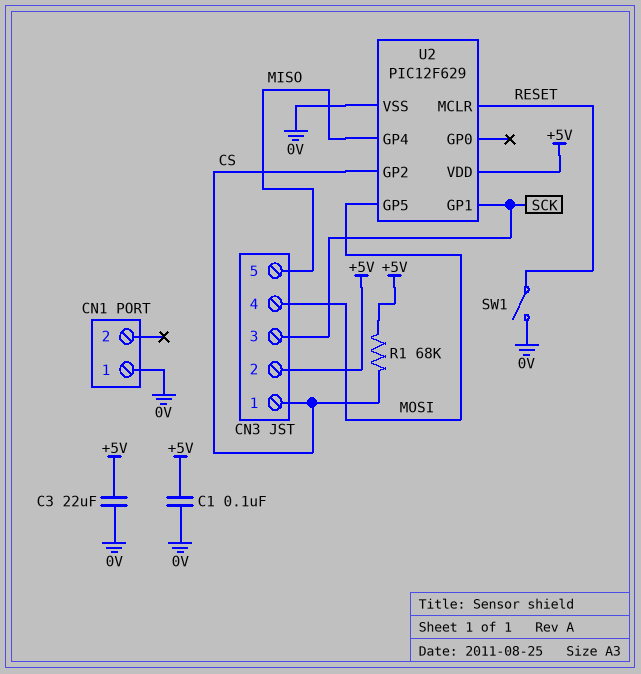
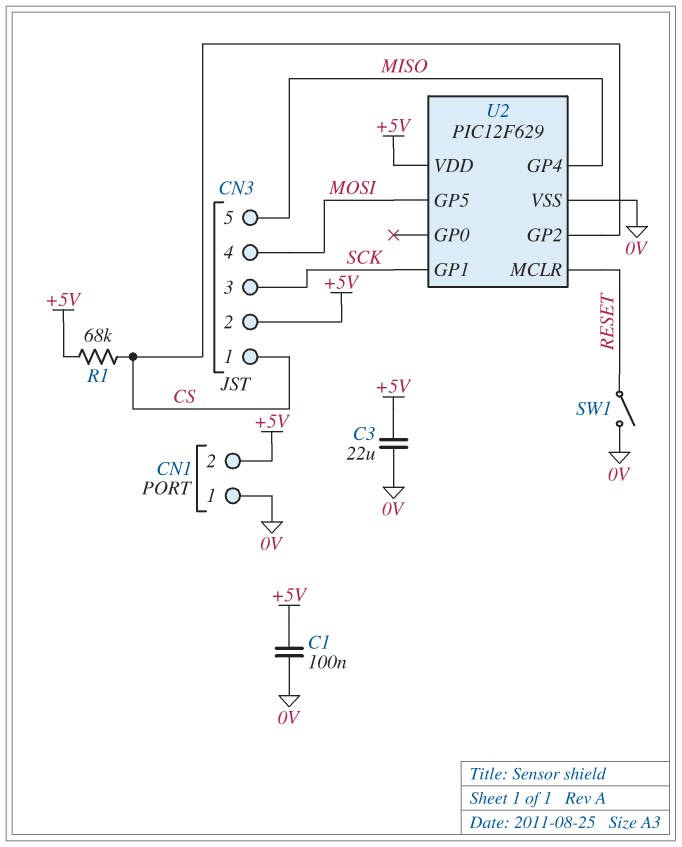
CN1 pin 2: none -> +5V

